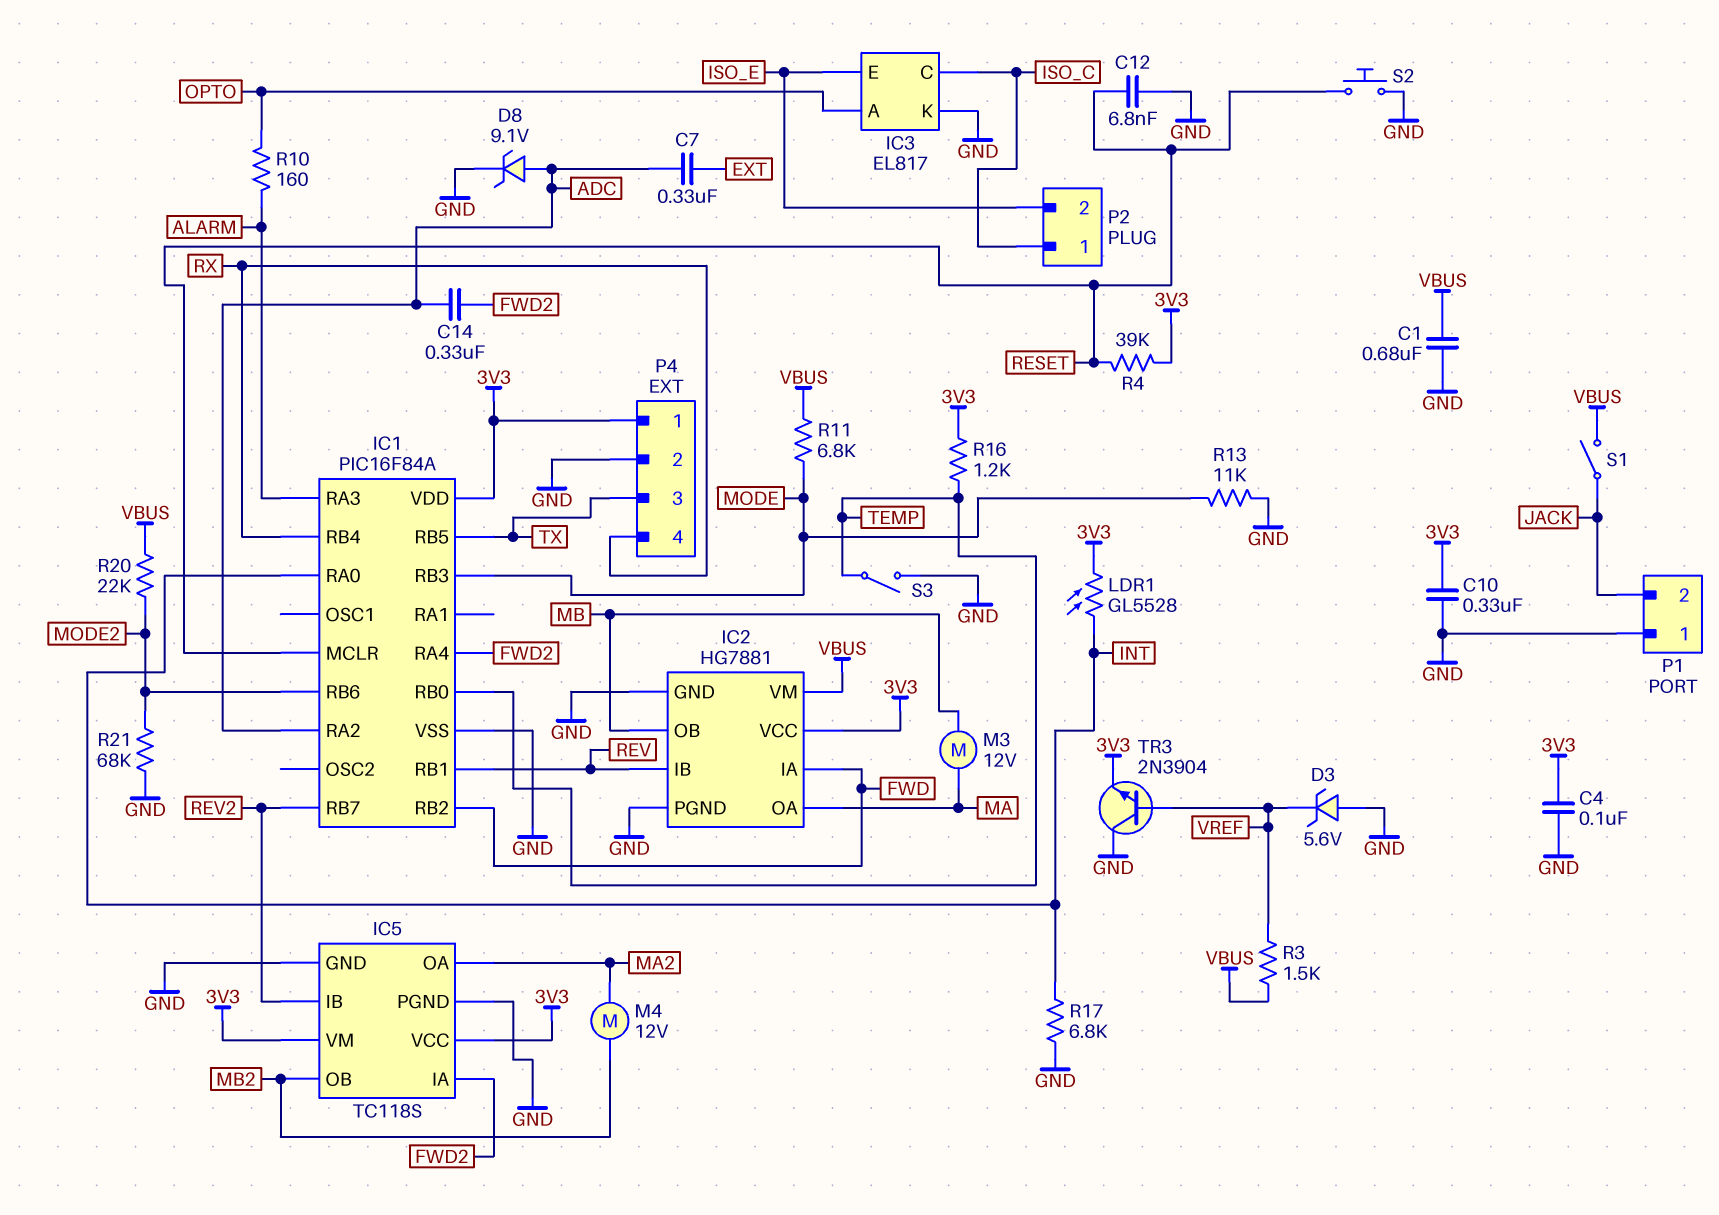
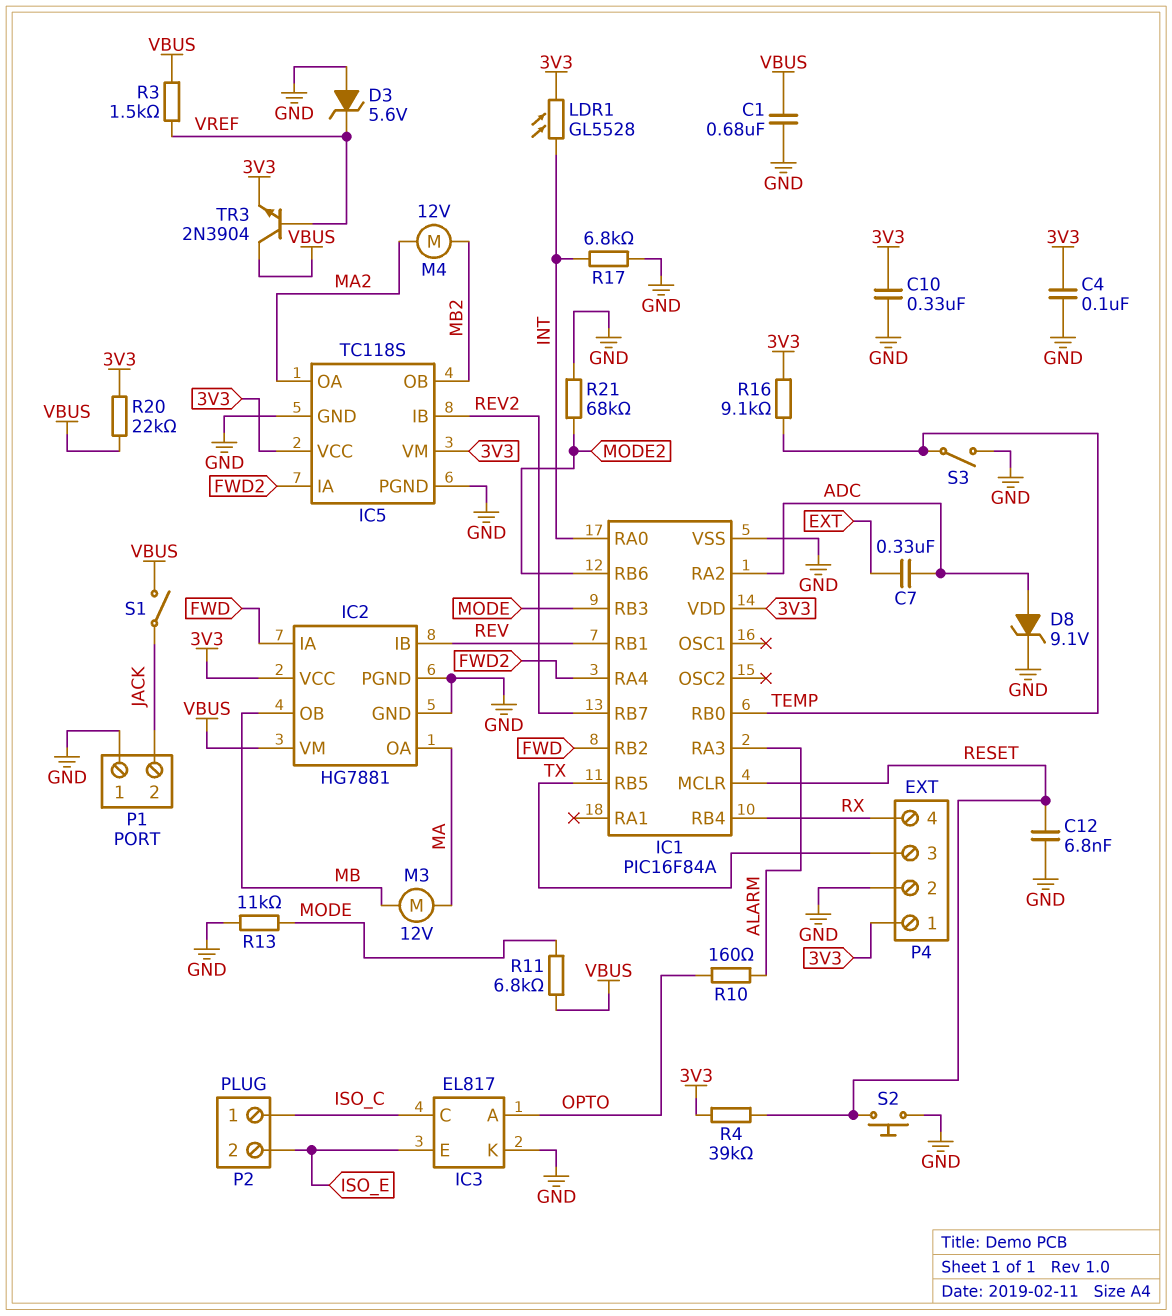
C14: 330nF (ADC, FWD2) -> none
R16: 1.2k (3V3, TEMP) -> 9.1k (3V3, TEMP)
R20: 22k (MODE2, VBUS) -> 22k (3V3, VBUS)
TR3: NPN 2N3904 (B VREF, C GND, E 3V3) -> NPN 2N3904 (B VREF, C VBUS, E 3V3)

